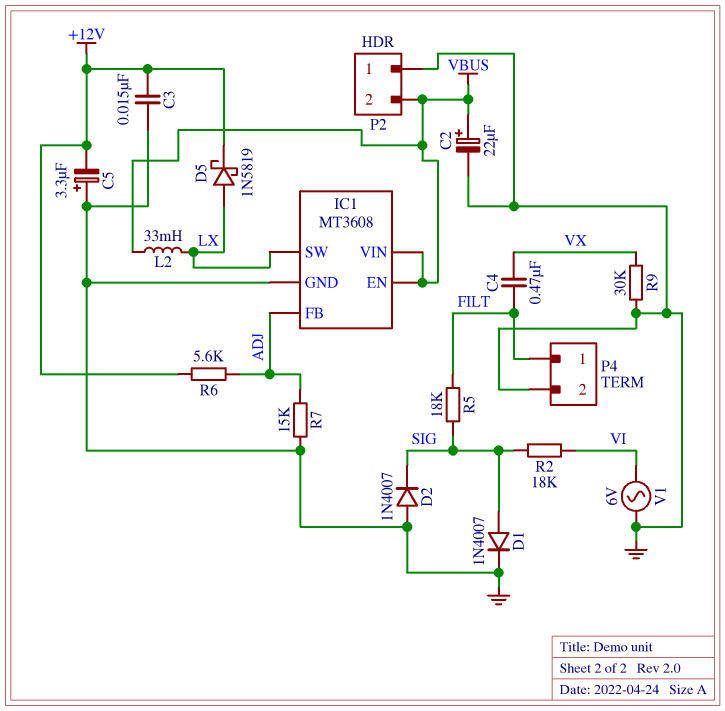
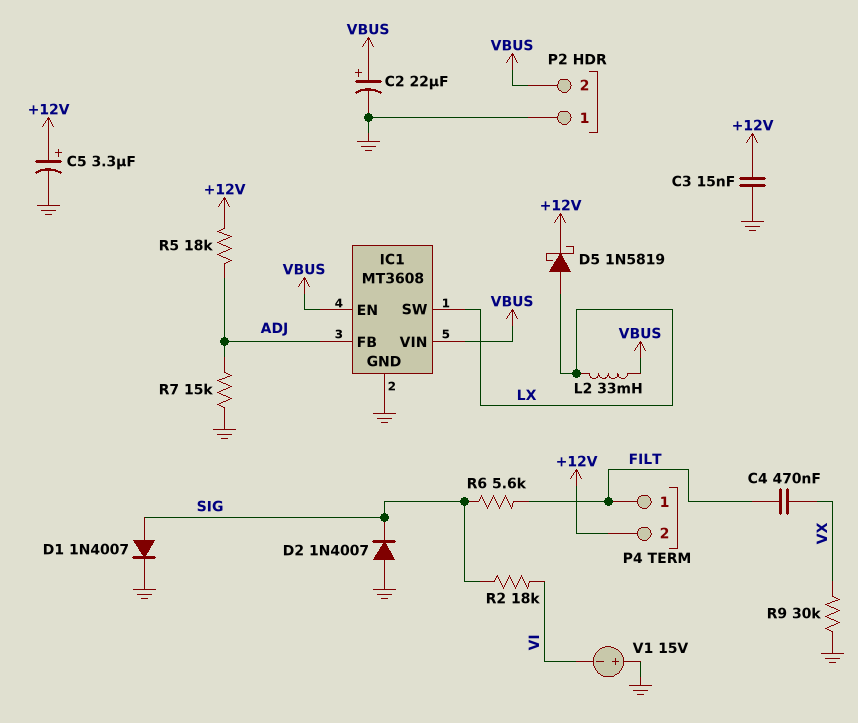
C5: 3.3uF (plus GND, minus +12V) -> 3.3uF (plus +12V, minus GND)
P4 pin 2: GND -> +12V
R5: 18k (FILT, SIG) -> 18k (+12V, ADJ)
R6: 5.6k (+12V, ADJ) -> 5.6k (FILT, SIG)
V1: AC 6V (GND, VI) -> 15V (plus GND, minus VI)

